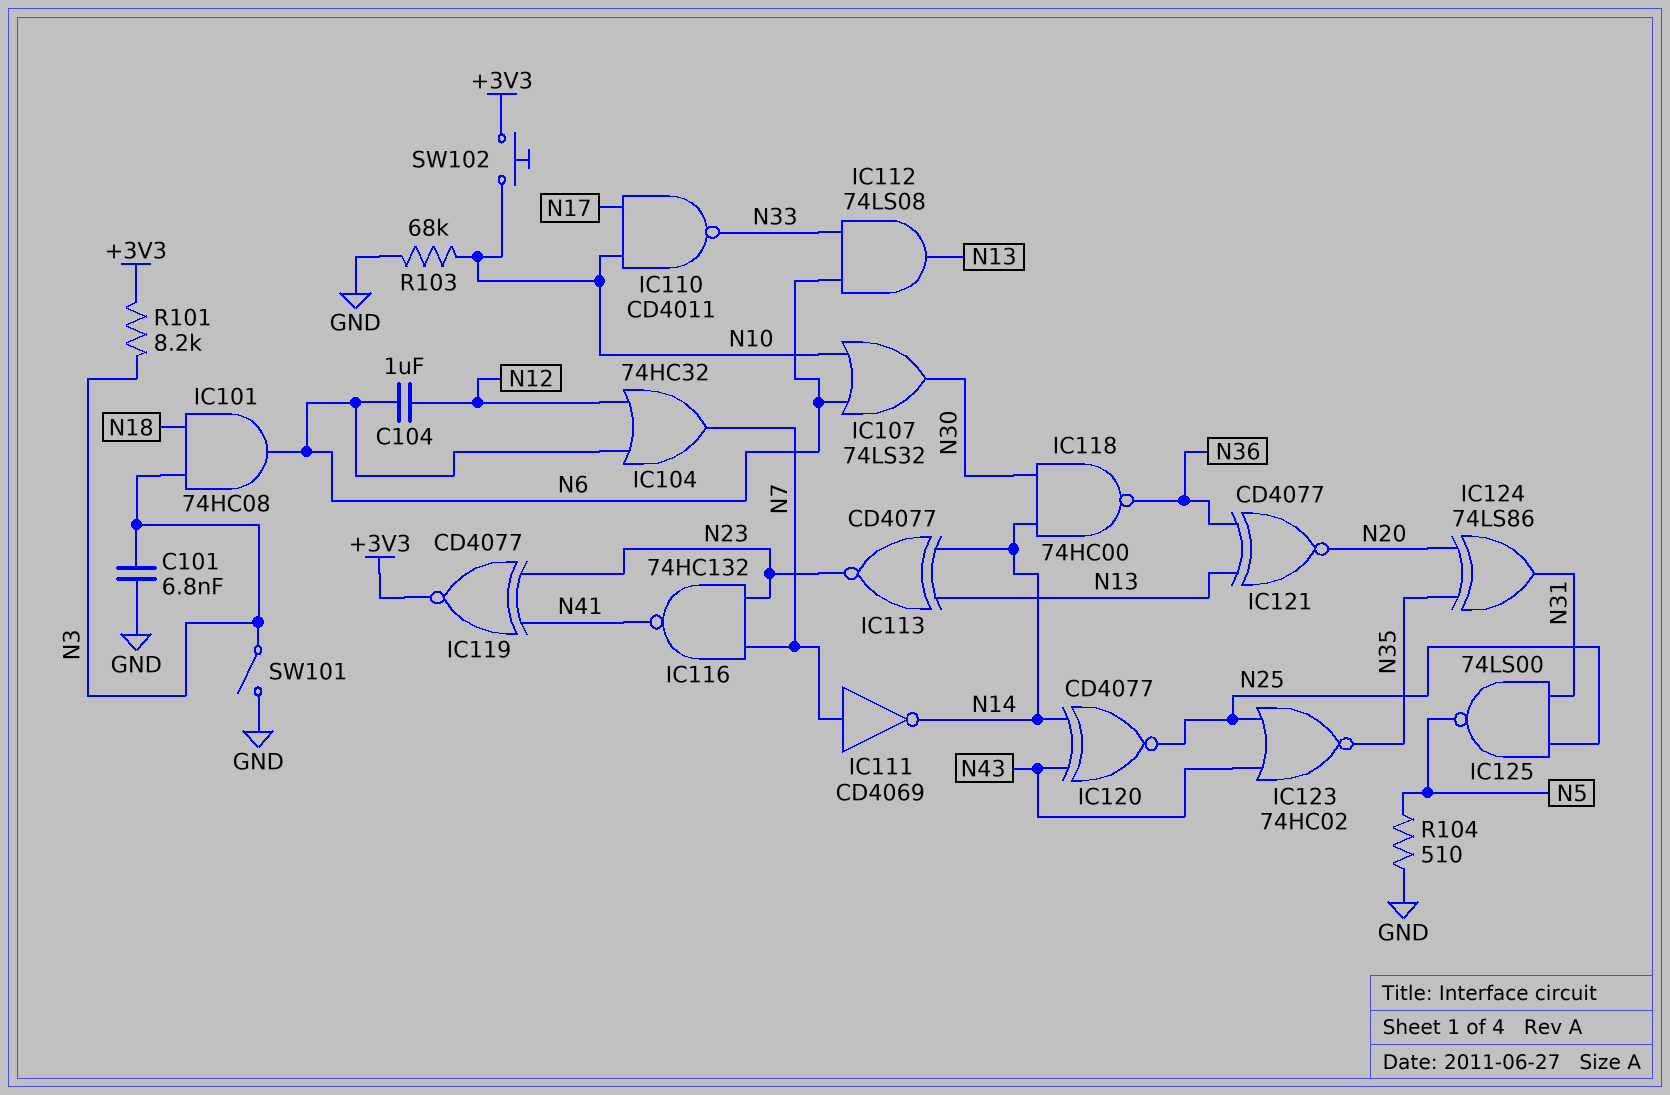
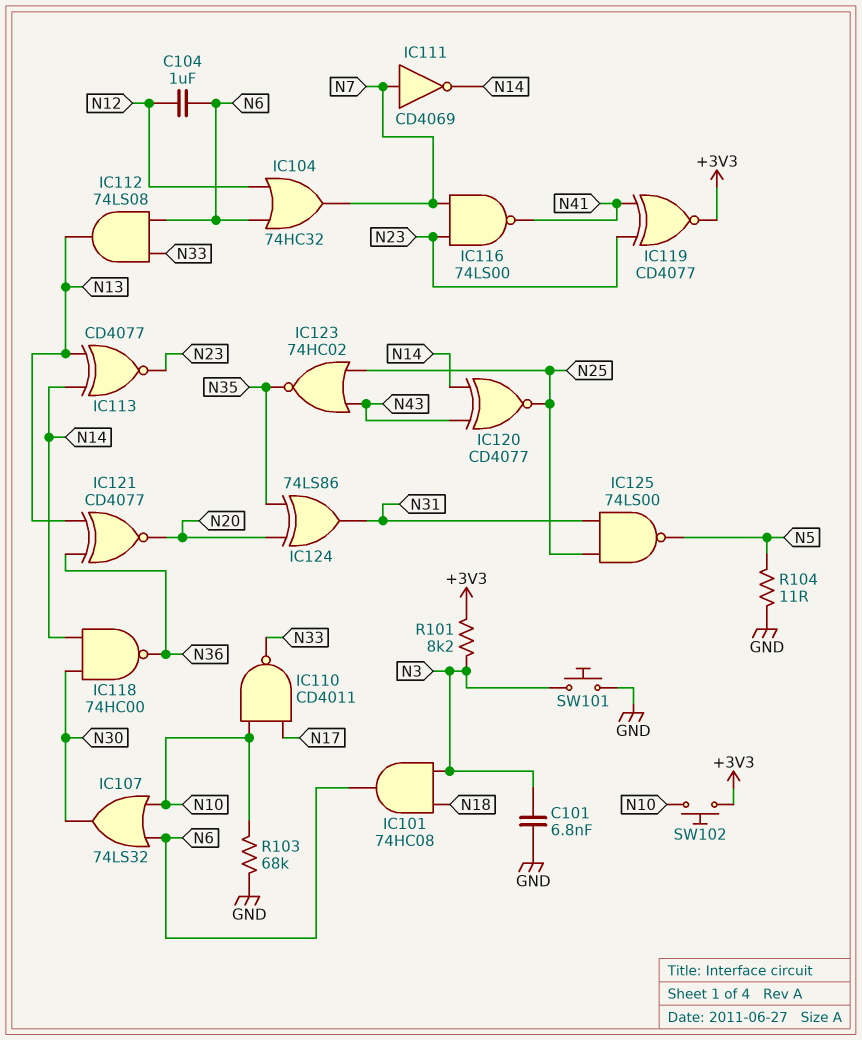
IC116: NAND 74HC132 (in N7, in N23, out N41) -> NAND 74LS00 (in N7, in N23, out N41)
R104: 510 (GND, N5) -> 11 (GND, N5)
SW101: switch (GND, N3) -> button (GND, N3)

